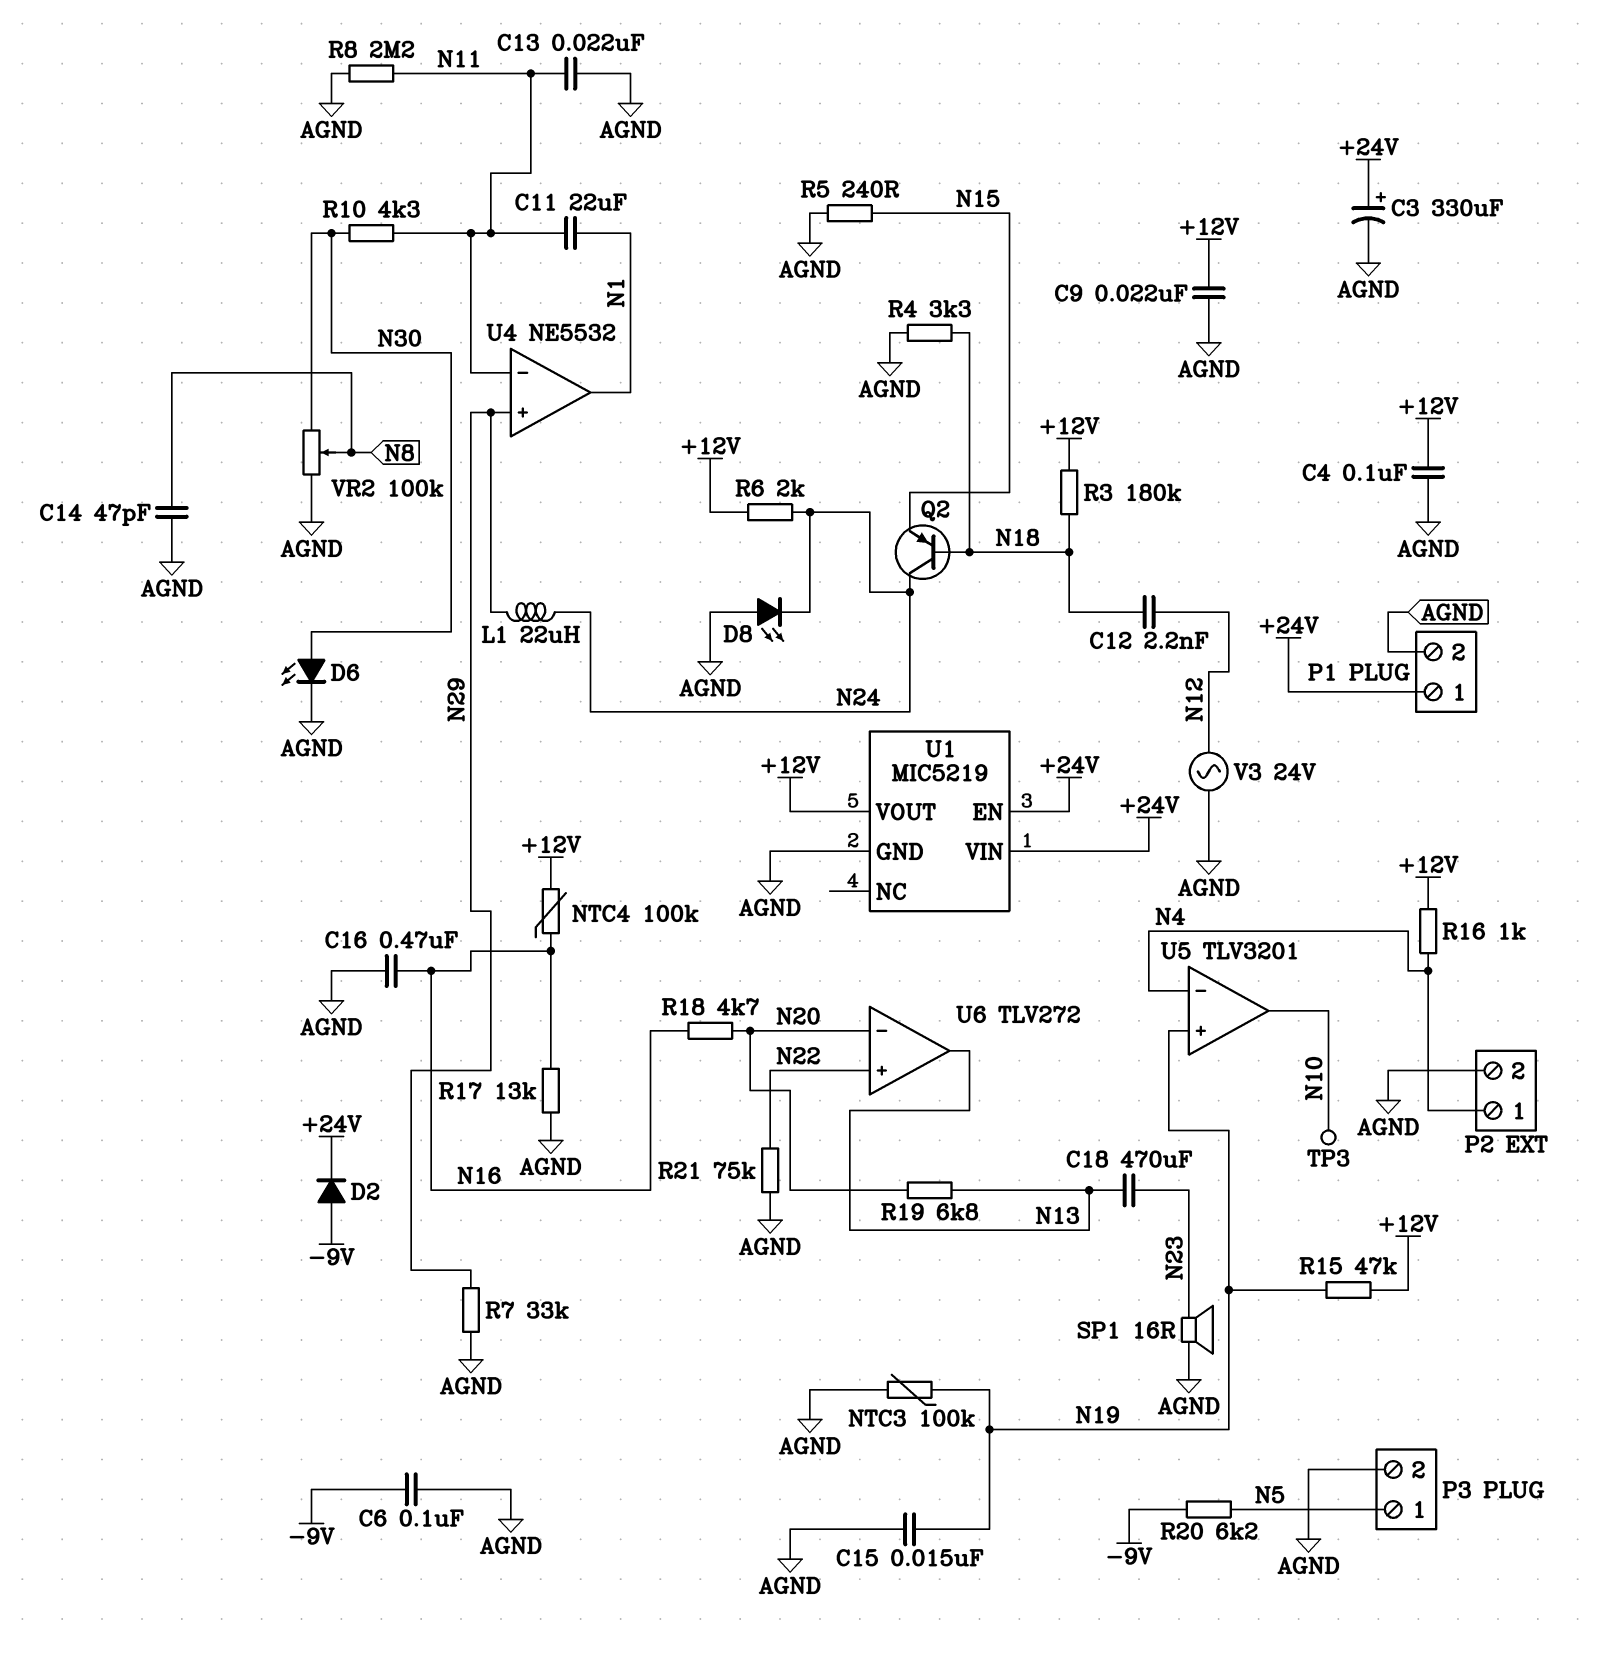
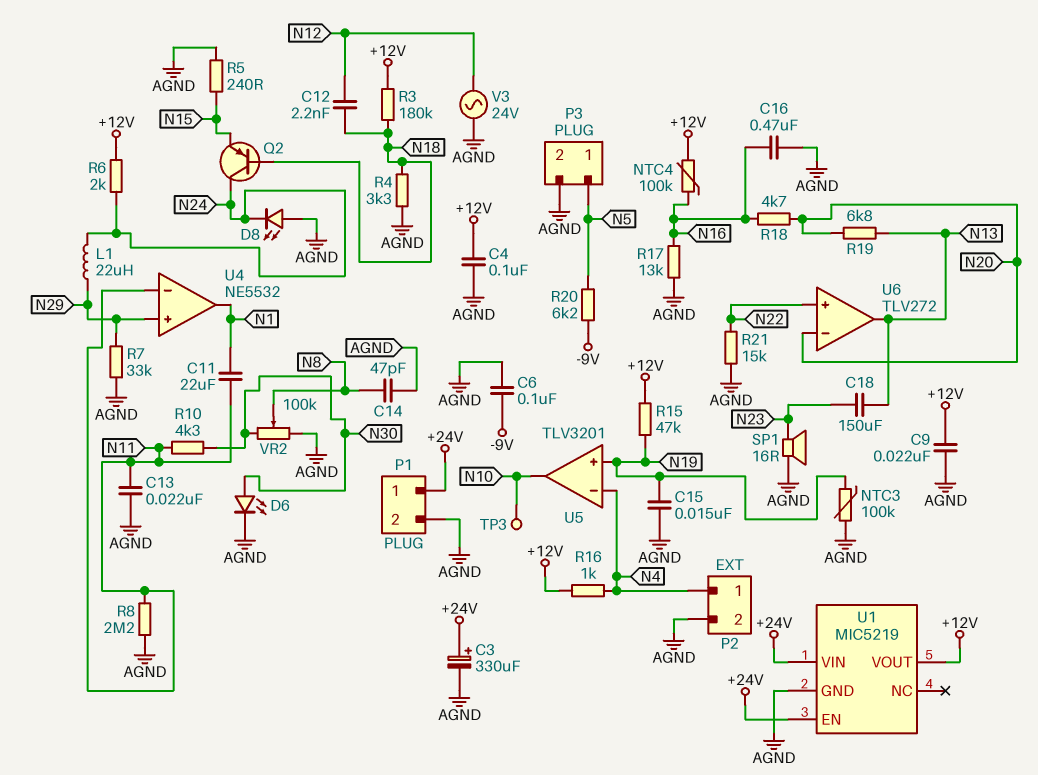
C18: 470uF (N13, N23) -> 150uF (N13, N23)
D2: diode (A -9V, K +24V) -> none
R21: 75k (AGND, N22) -> 15k (AGND, N22)

